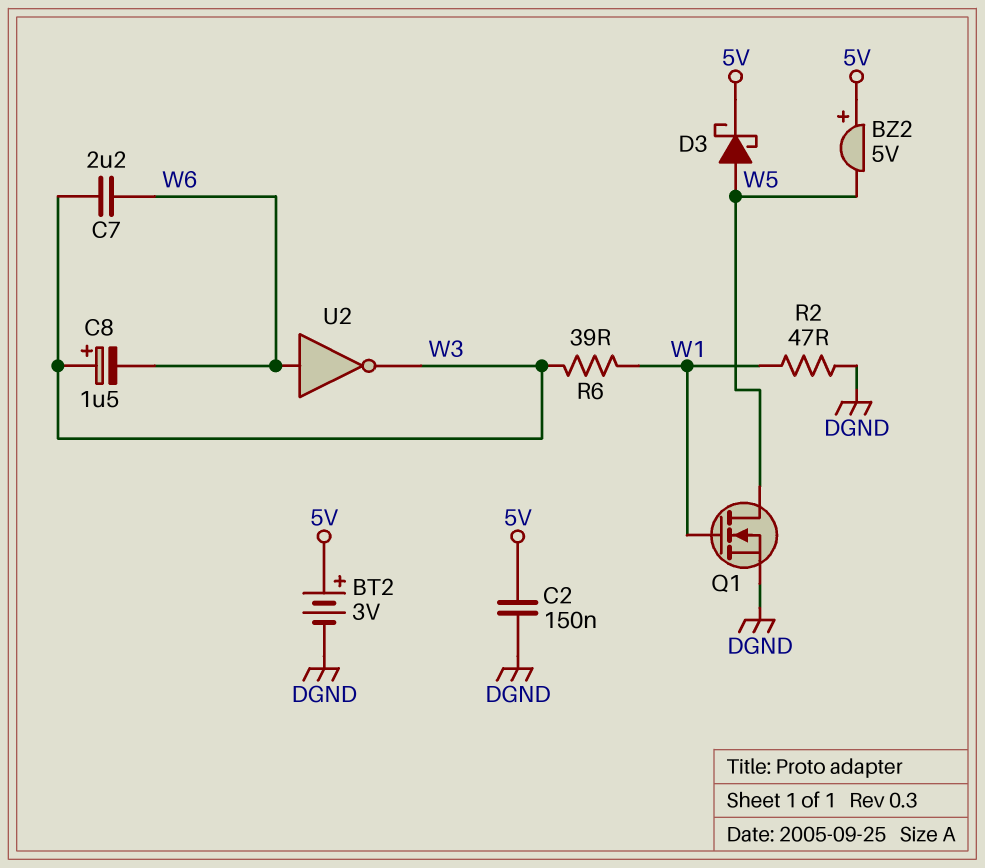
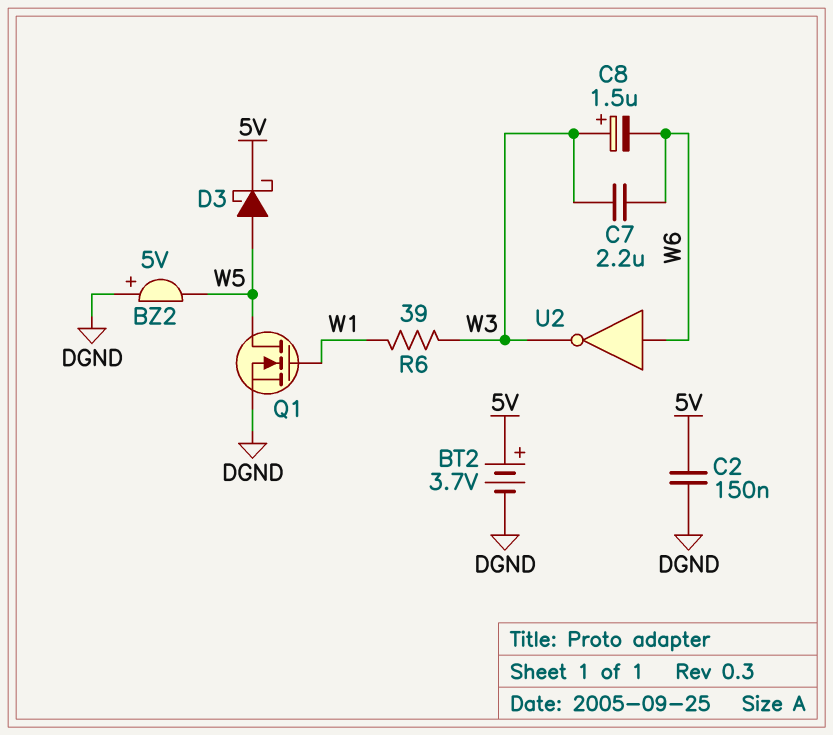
BT2: 3V (plus 5V, minus DGND) -> 3.7V (plus 5V, minus DGND)
BZ2: buzzer 5V (plus 5V, minus W5) -> buzzer 5V (plus DGND, minus W5)
R2: 47 (DGND, W1) -> none

